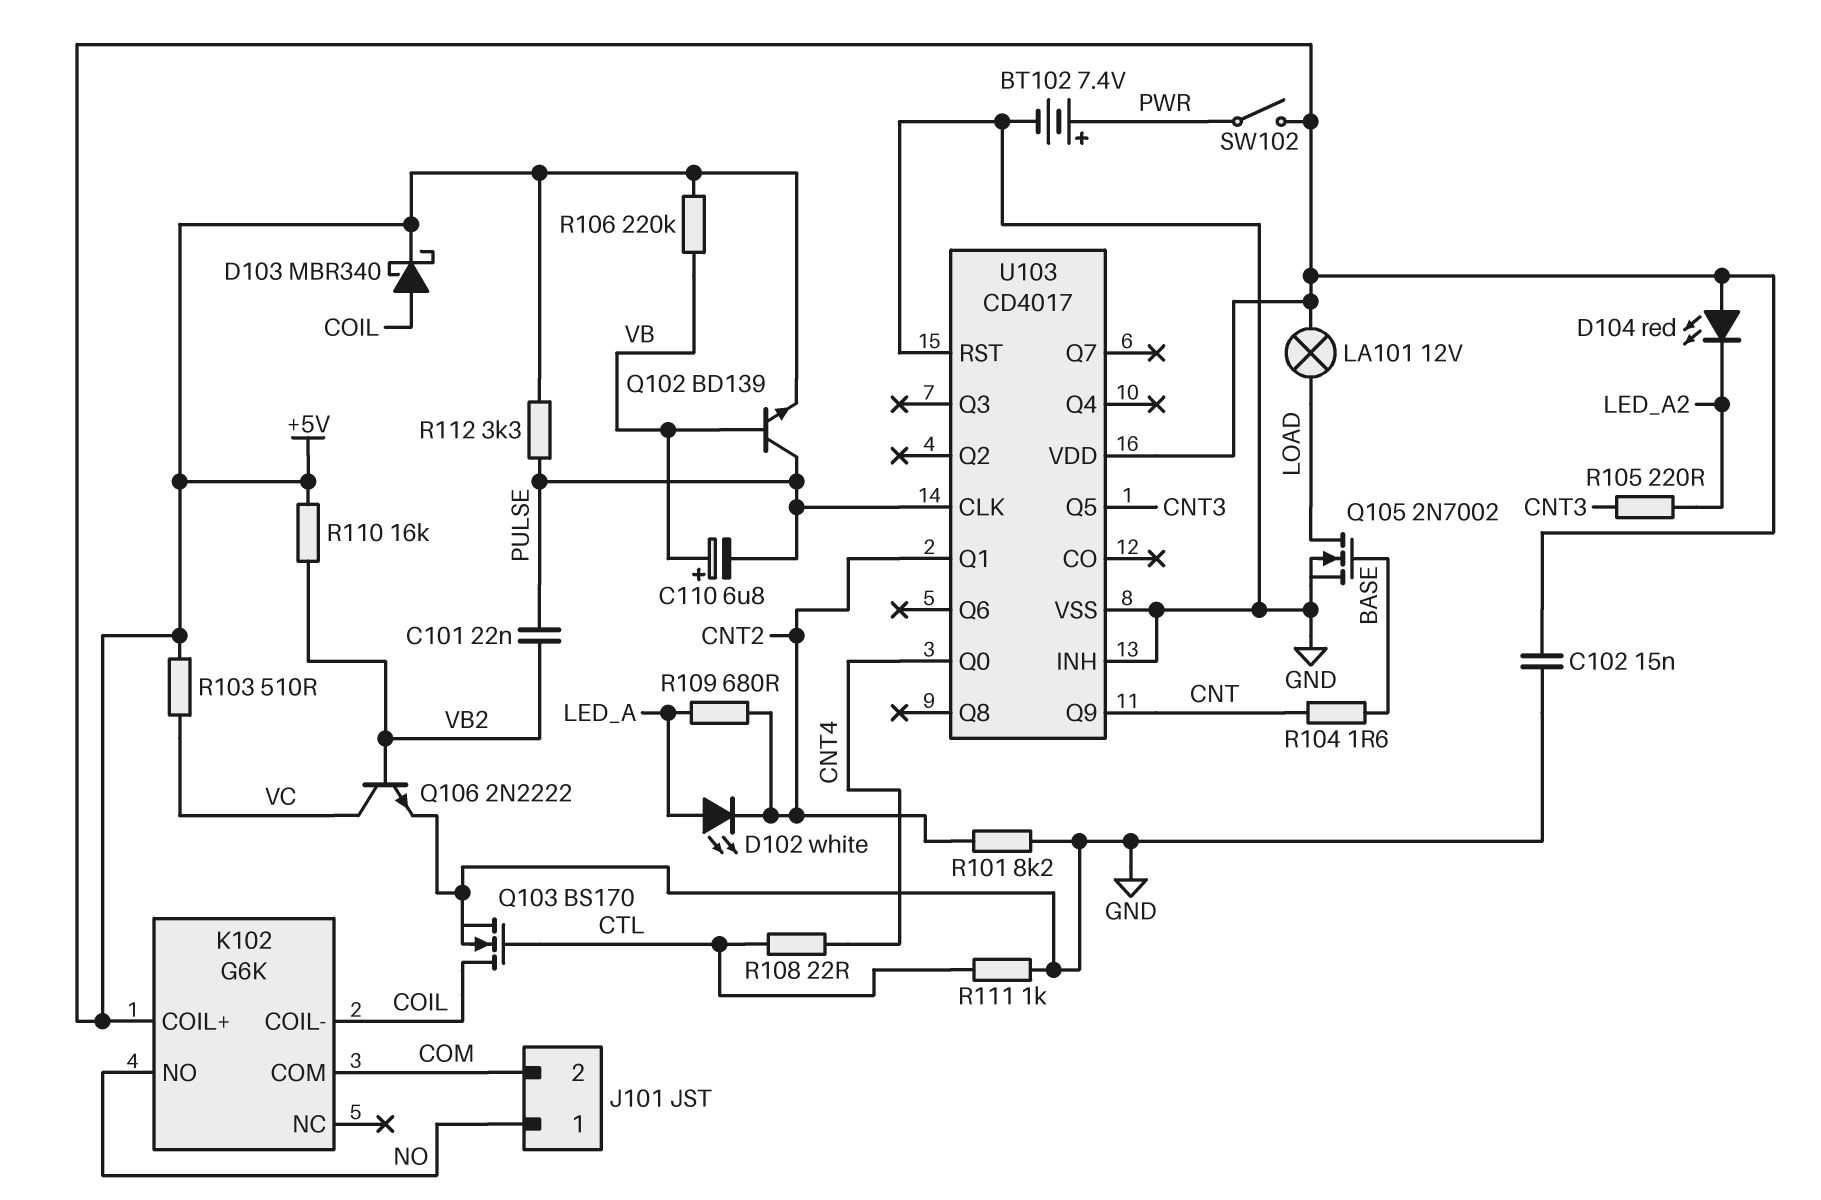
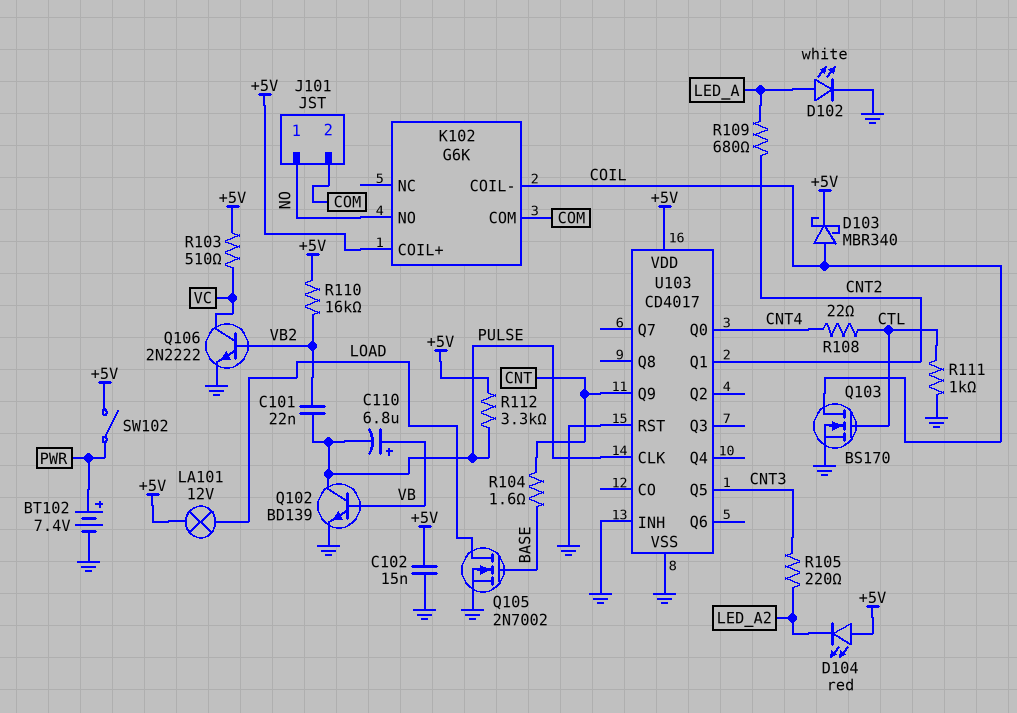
D102: LED white (A LED_A, K CNT2) -> LED white (A LED_A, K GND)
Q102: NPN BD139 (B VB, C PULSE, E +5V) -> NPN BD139 (B VB, C PULSE, E GND)
R101: 8.2k (CNT2, GND) -> none
R106: 220k (+5V, VB) -> none

